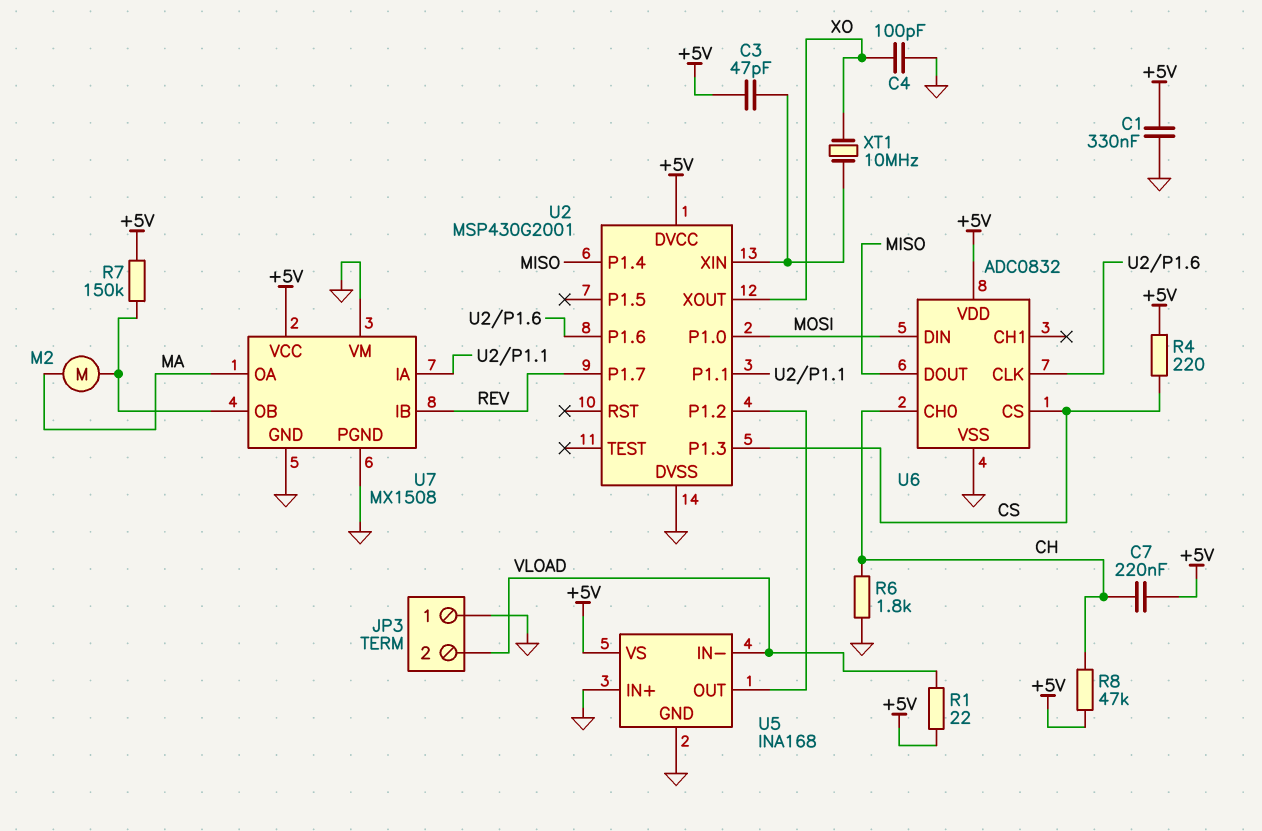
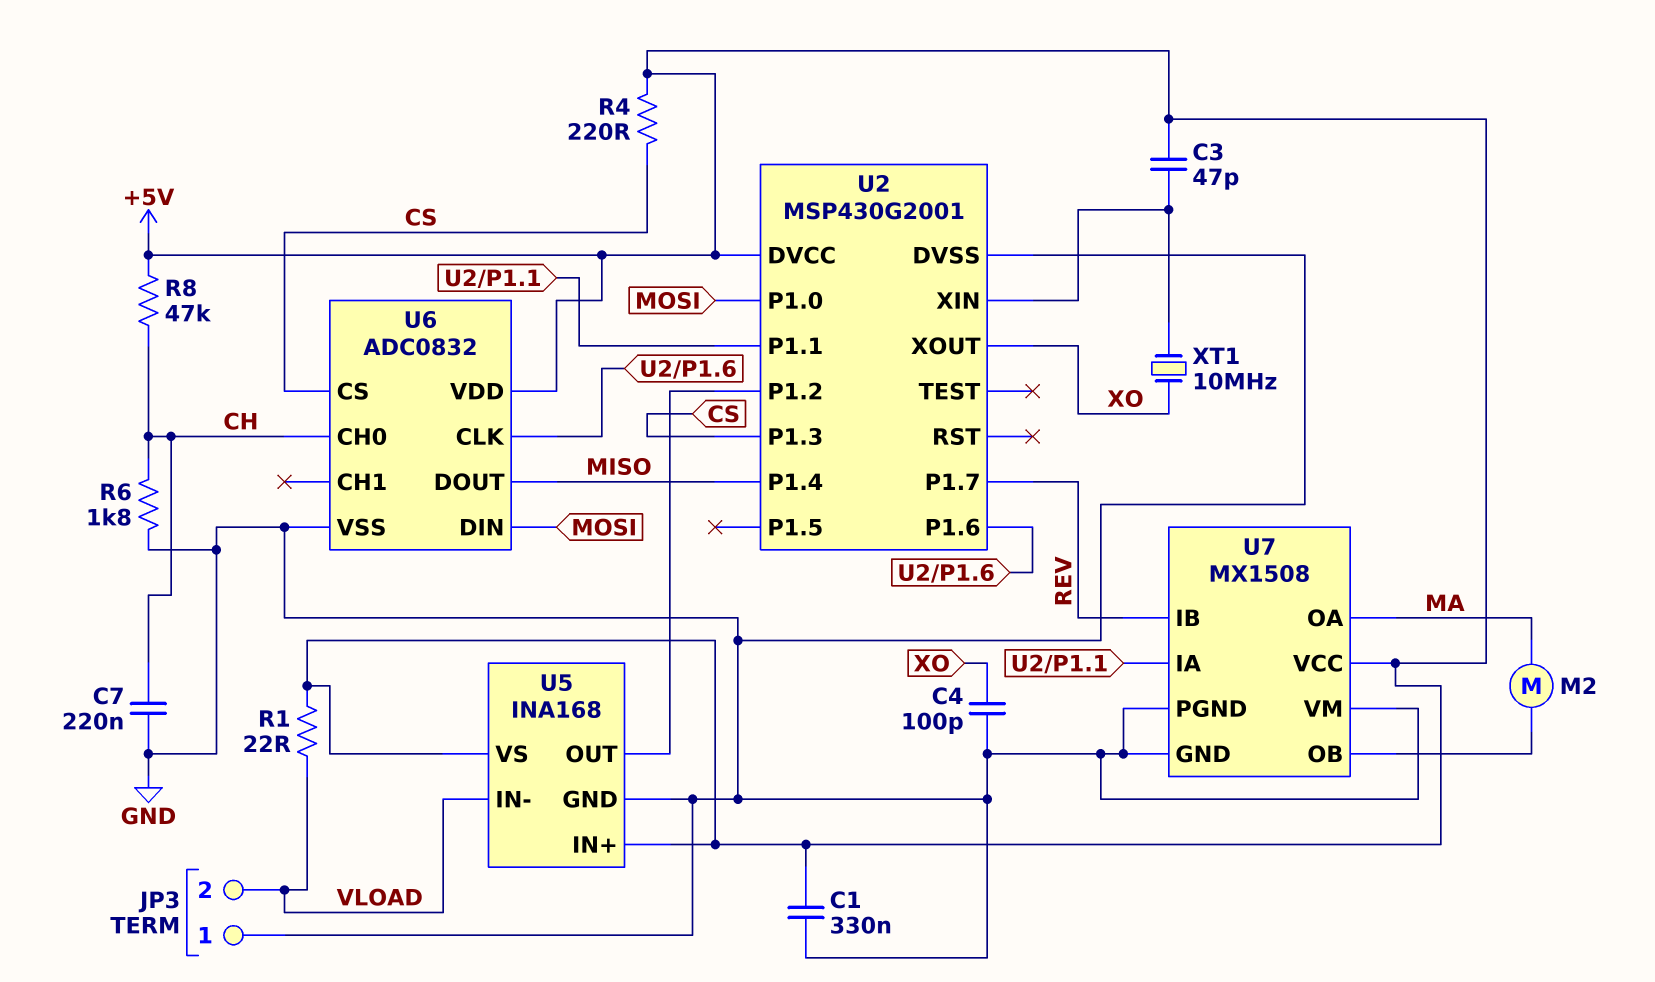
C7: 220nF (+5V, CH) -> 220nF (CH, GND)
R7: 150k (+5V, U7/OB) -> none
U5 pin IN+: GND -> +5V

